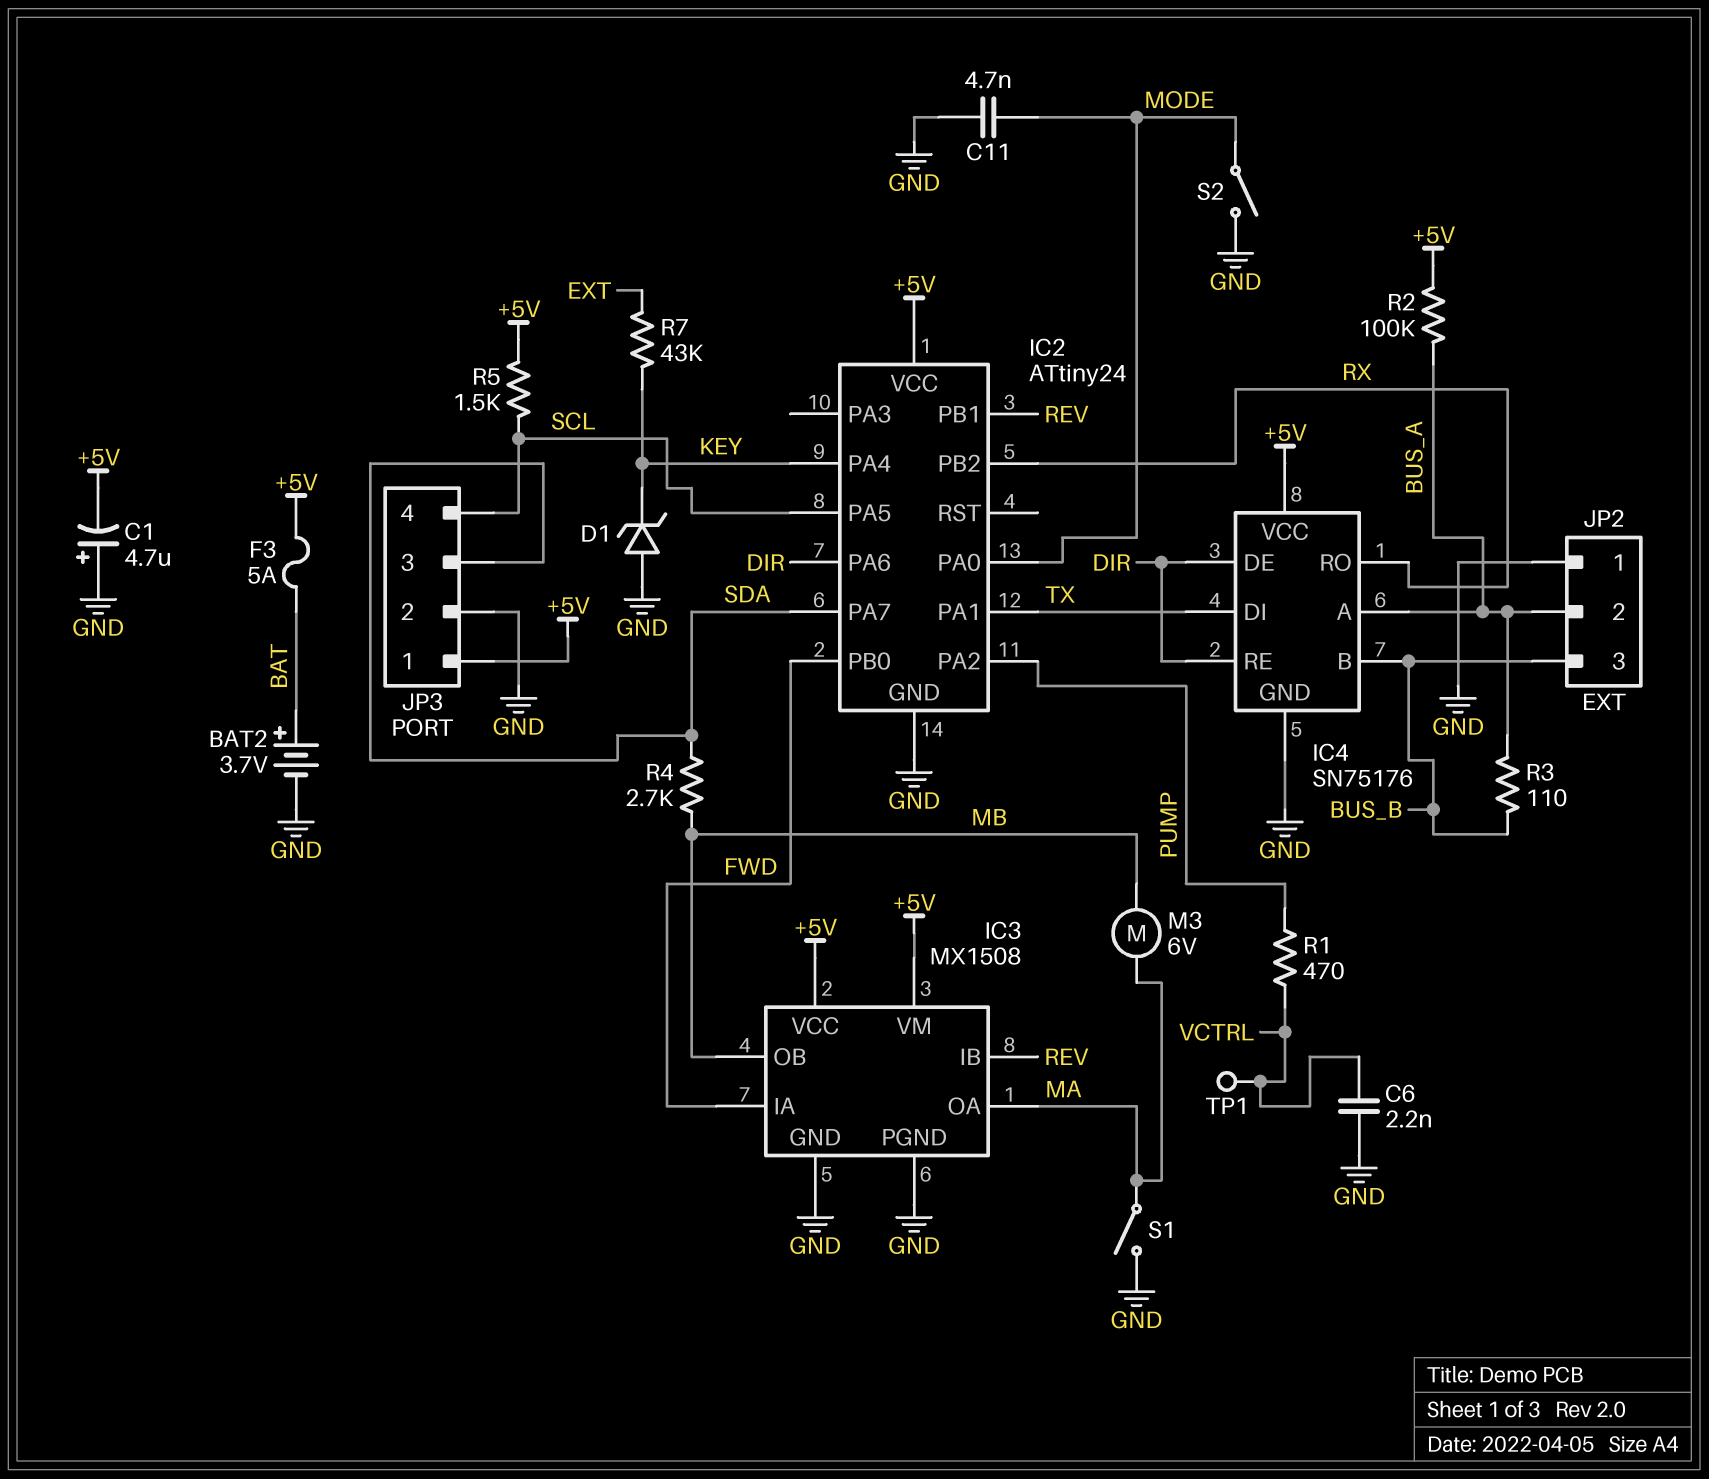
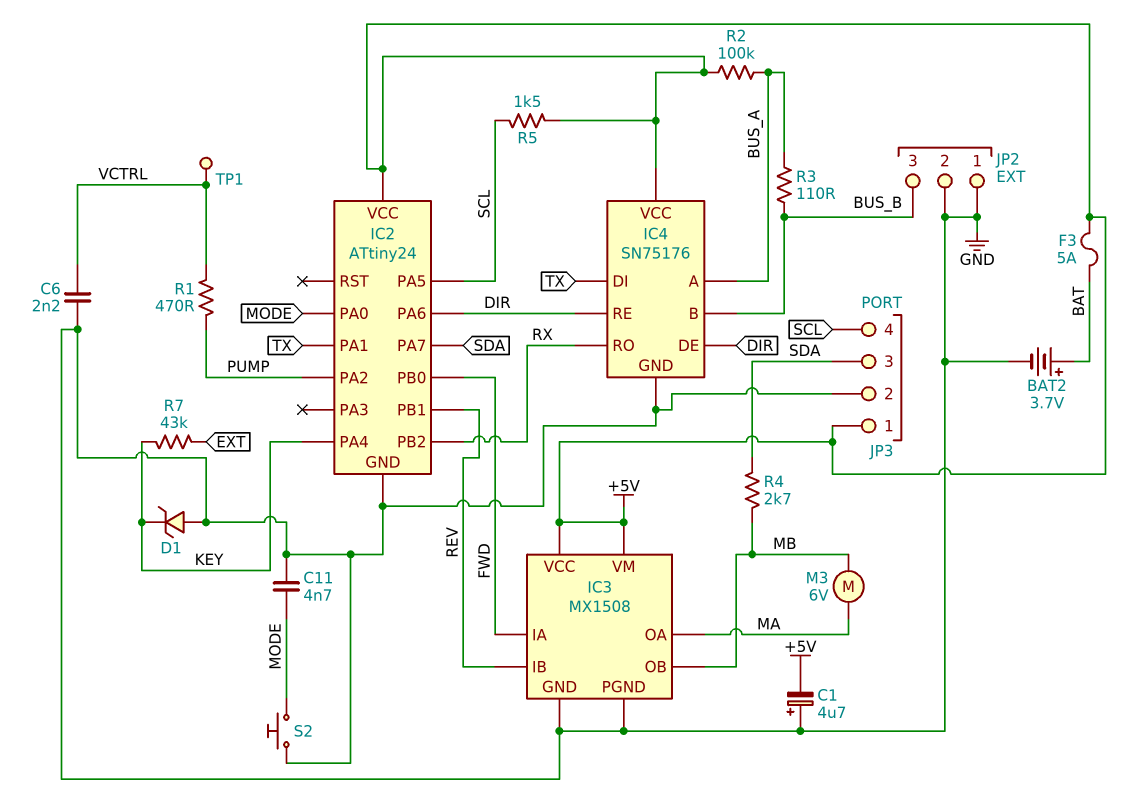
JP2 pin 2: BUS_A -> GND
S1: switch (GND, MA) -> none
S2: switch (GND, MODE) -> button (GND, MODE)

